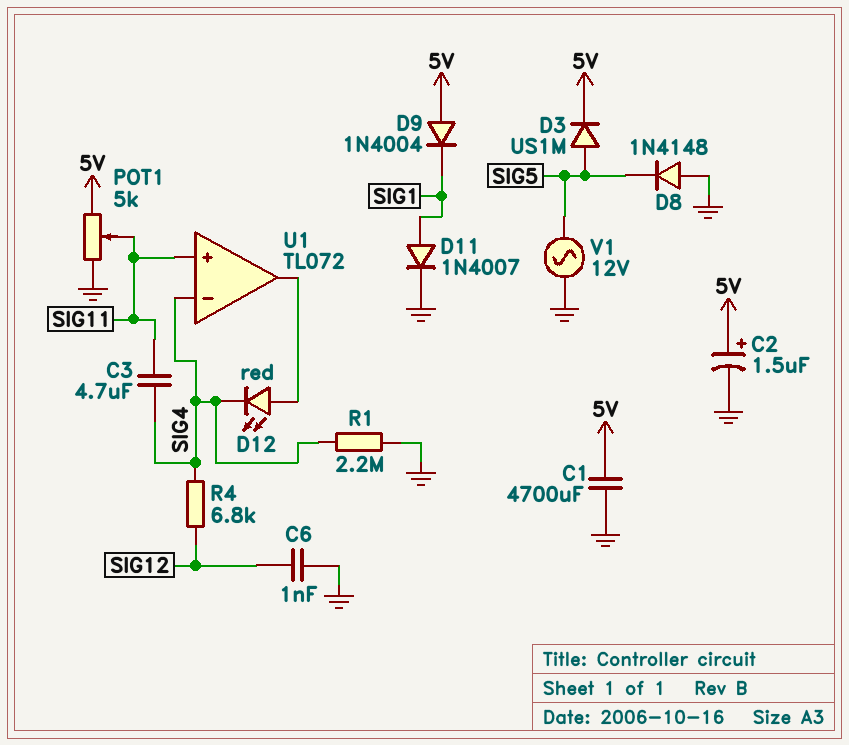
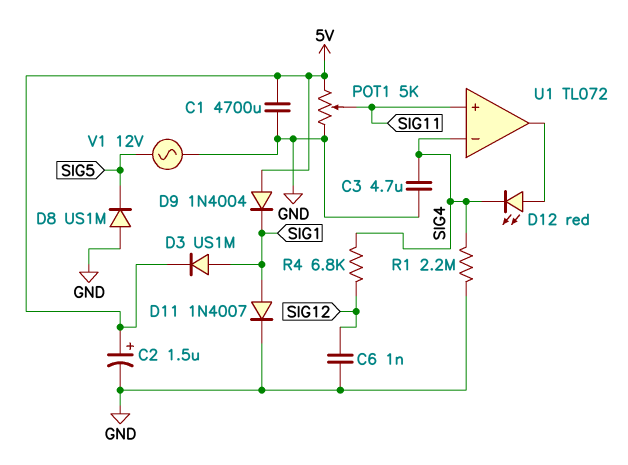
C3: 4.7uF (SIG4, SIG11) -> 4.7uF (GND, SIG4)
D3: diode US1M (A SIG5, K 5V) -> diode US1M (A SIG1, K 5V)
D8: diode 1N4148 (A GND, K SIG5) -> diode US1M (A GND, K SIG5)

